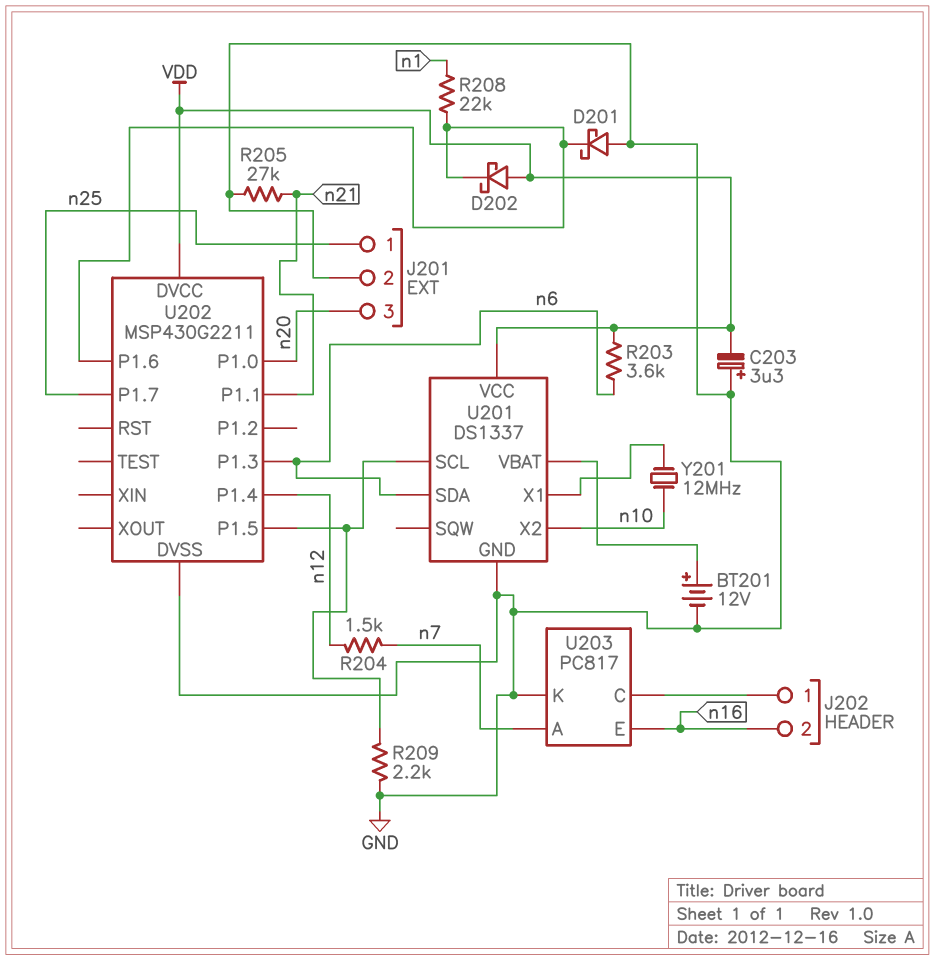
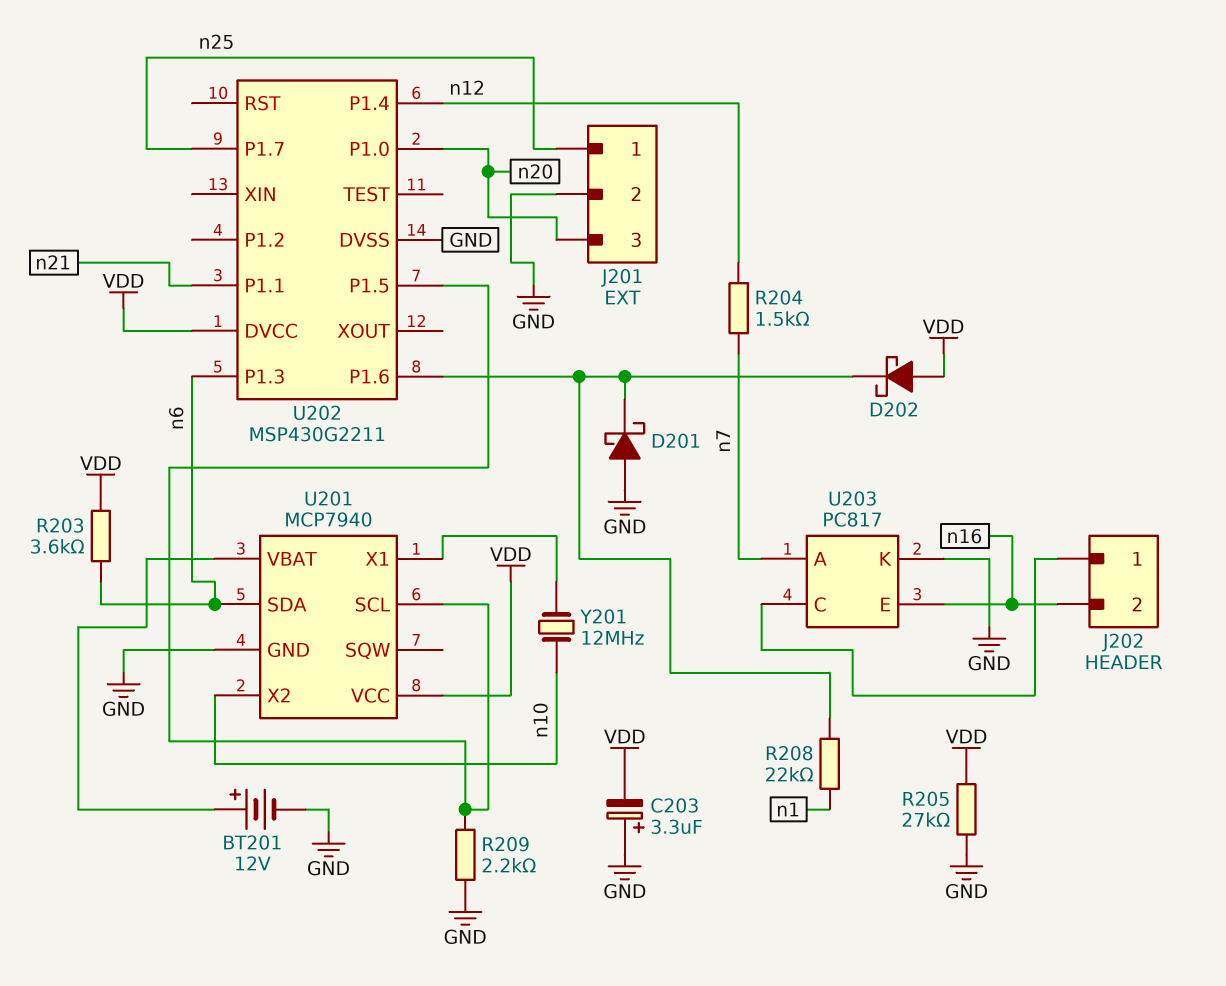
R205: 27k (GND, n21) -> 27k (GND, VDD)
U201: DS1337 -> MCP7940

